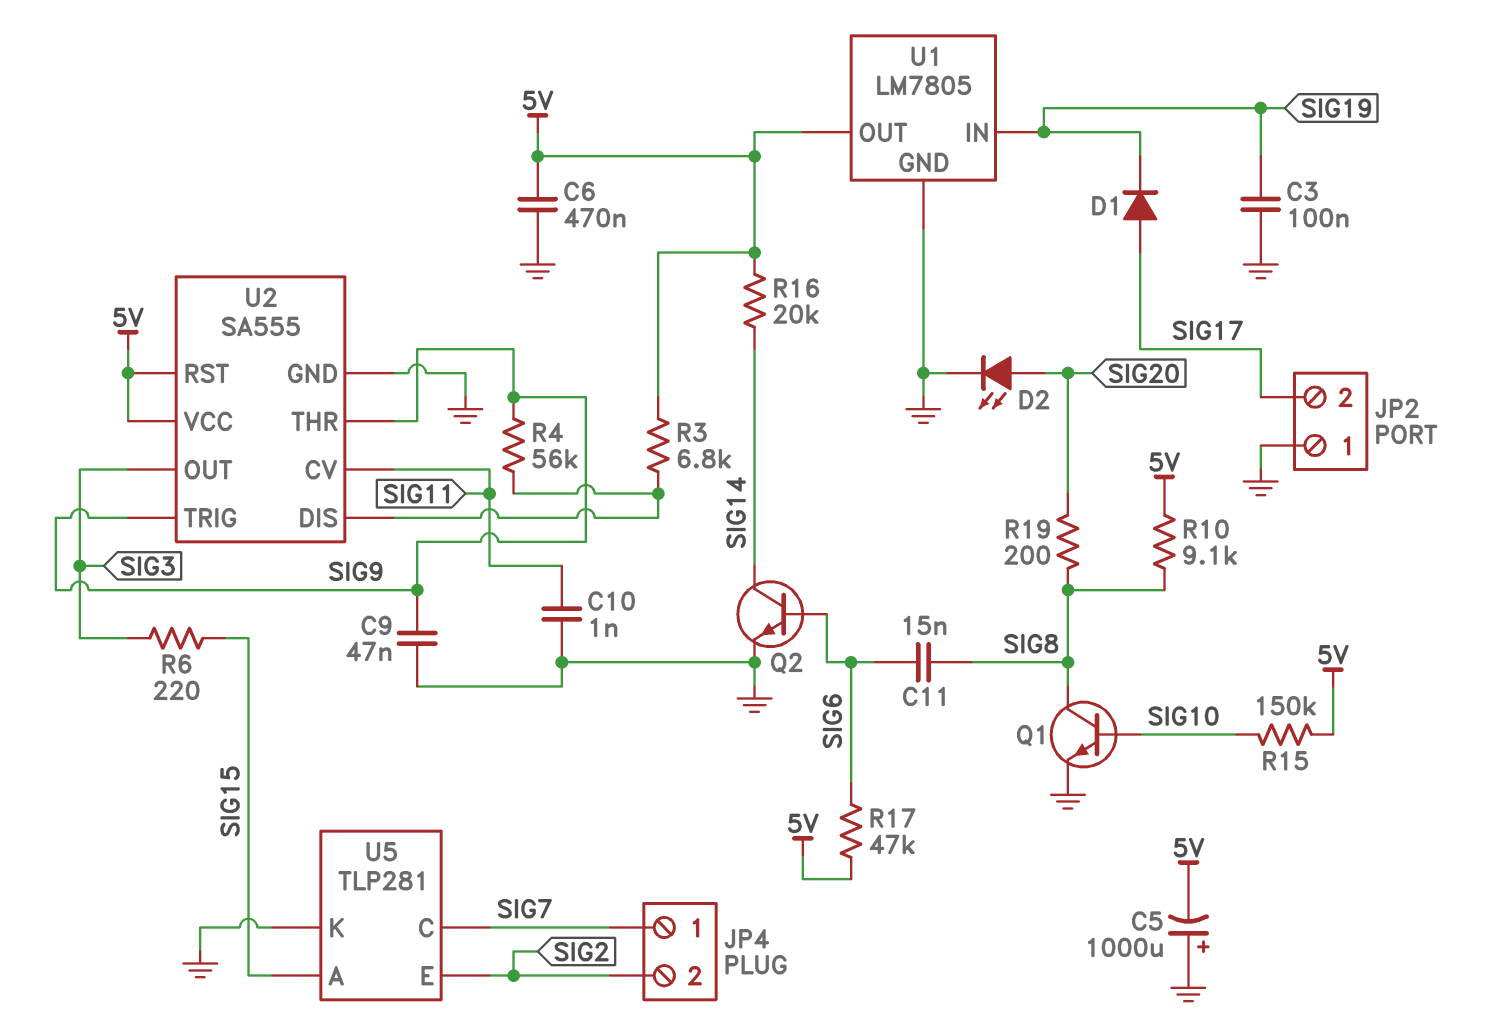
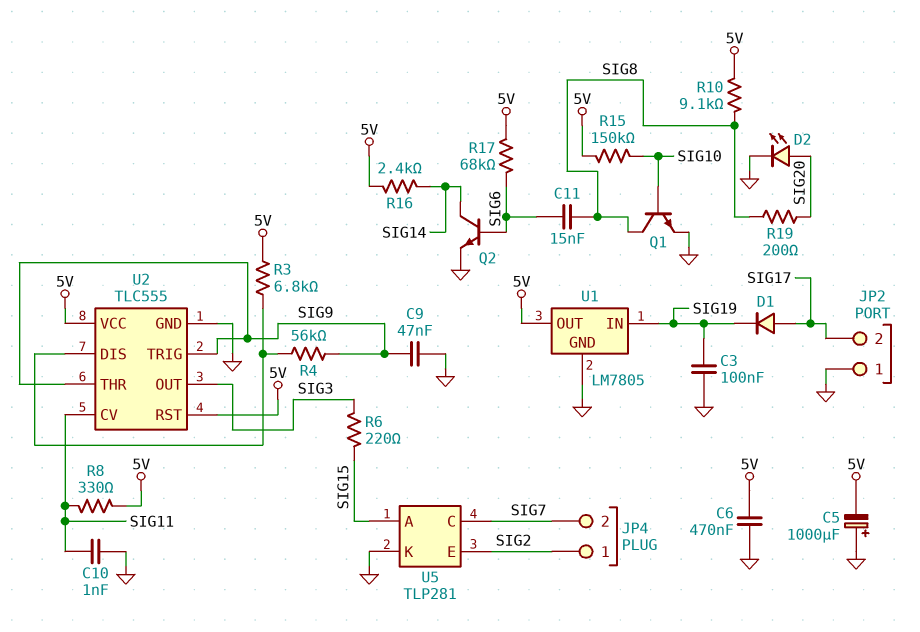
JP4 pin 1: SIG7 -> SIG2
JP4 pin 2: SIG2 -> SIG7
R8: none -> 330 (5V, SIG11)
R16: 20k (5V, SIG14) -> 2.4k (5V, SIG14)
R17: 47k (5V, SIG6) -> 68k (5V, SIG6)
U2: SA555 -> TLC555

